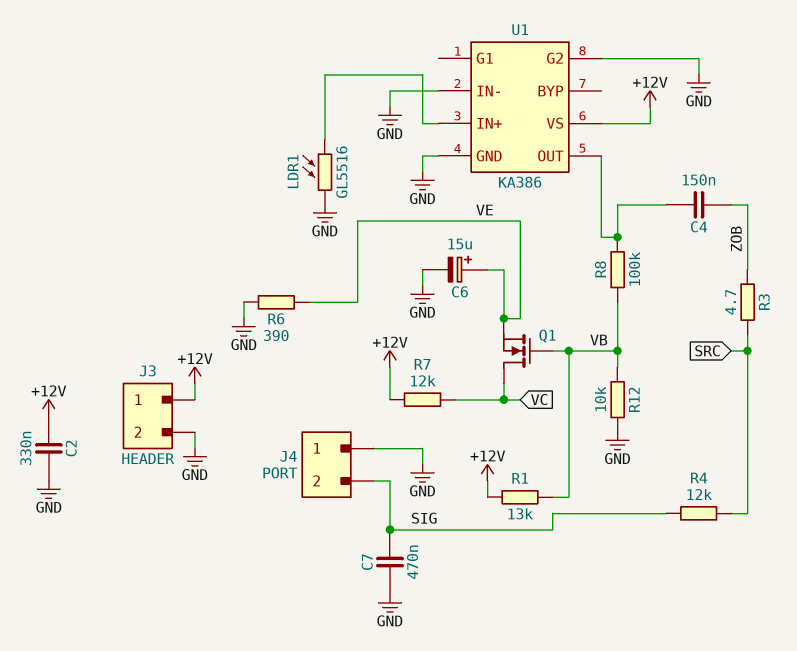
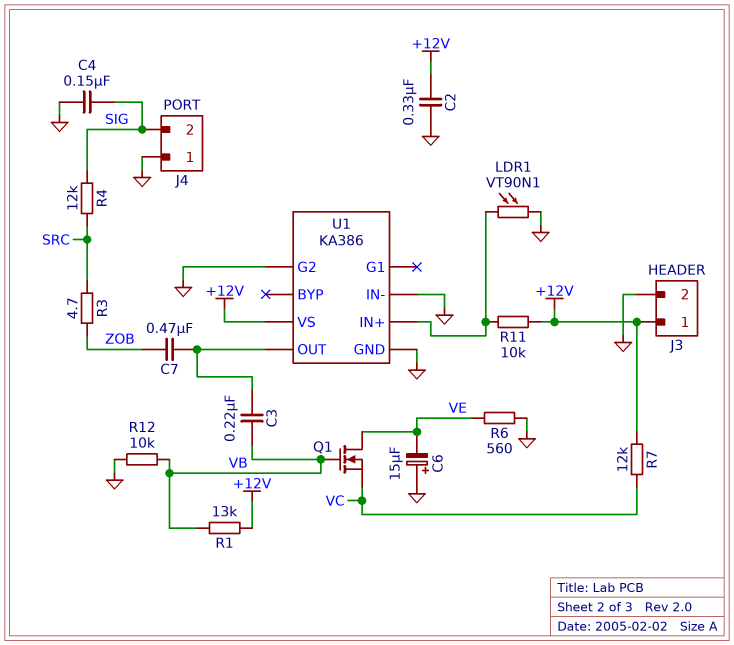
C3: none -> 220nF (U1/OUT, VB)
C4: 150nF (U1/OUT, ZOB) -> 150nF (GND, SIG)
C6: 15uF (plus VE, minus GND) -> 15uF (plus GND, minus VE)
C7: 470nF (GND, SIG) -> 470nF (U1/OUT, ZOB)
LDR1: GL5516 (GND, U1/IN+) -> VT90N1 (GND, U1/IN+)
Q1: NMOS (G VB, D VC, S VE) -> NMOS (G VB, D VE, S VC)
R6: 390 (GND, VE) -> 560 (GND, VE)
R8: 100k (U1/OUT, VB) -> none
R11: none -> 10k (+12V, U1/IN+)

